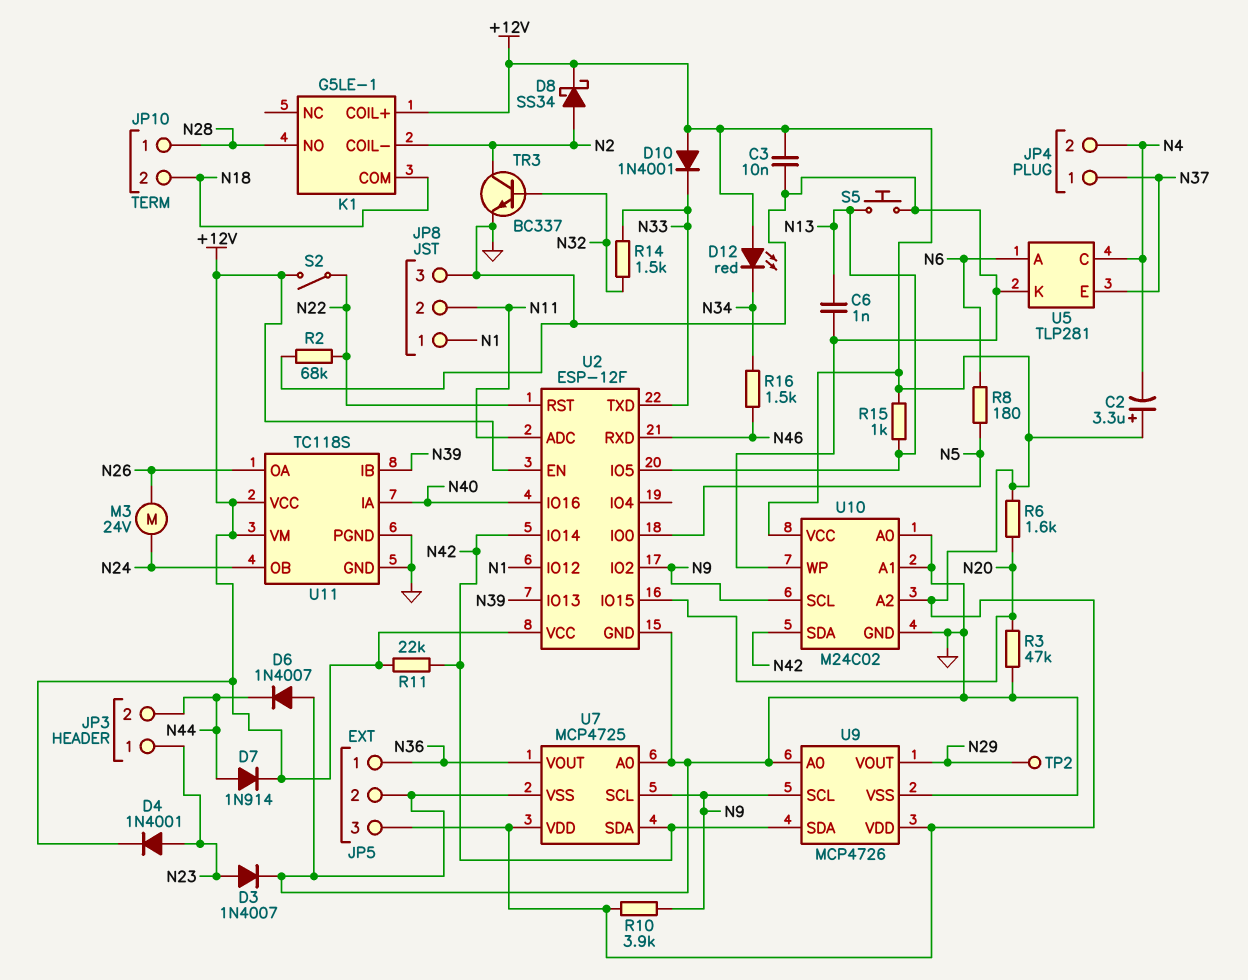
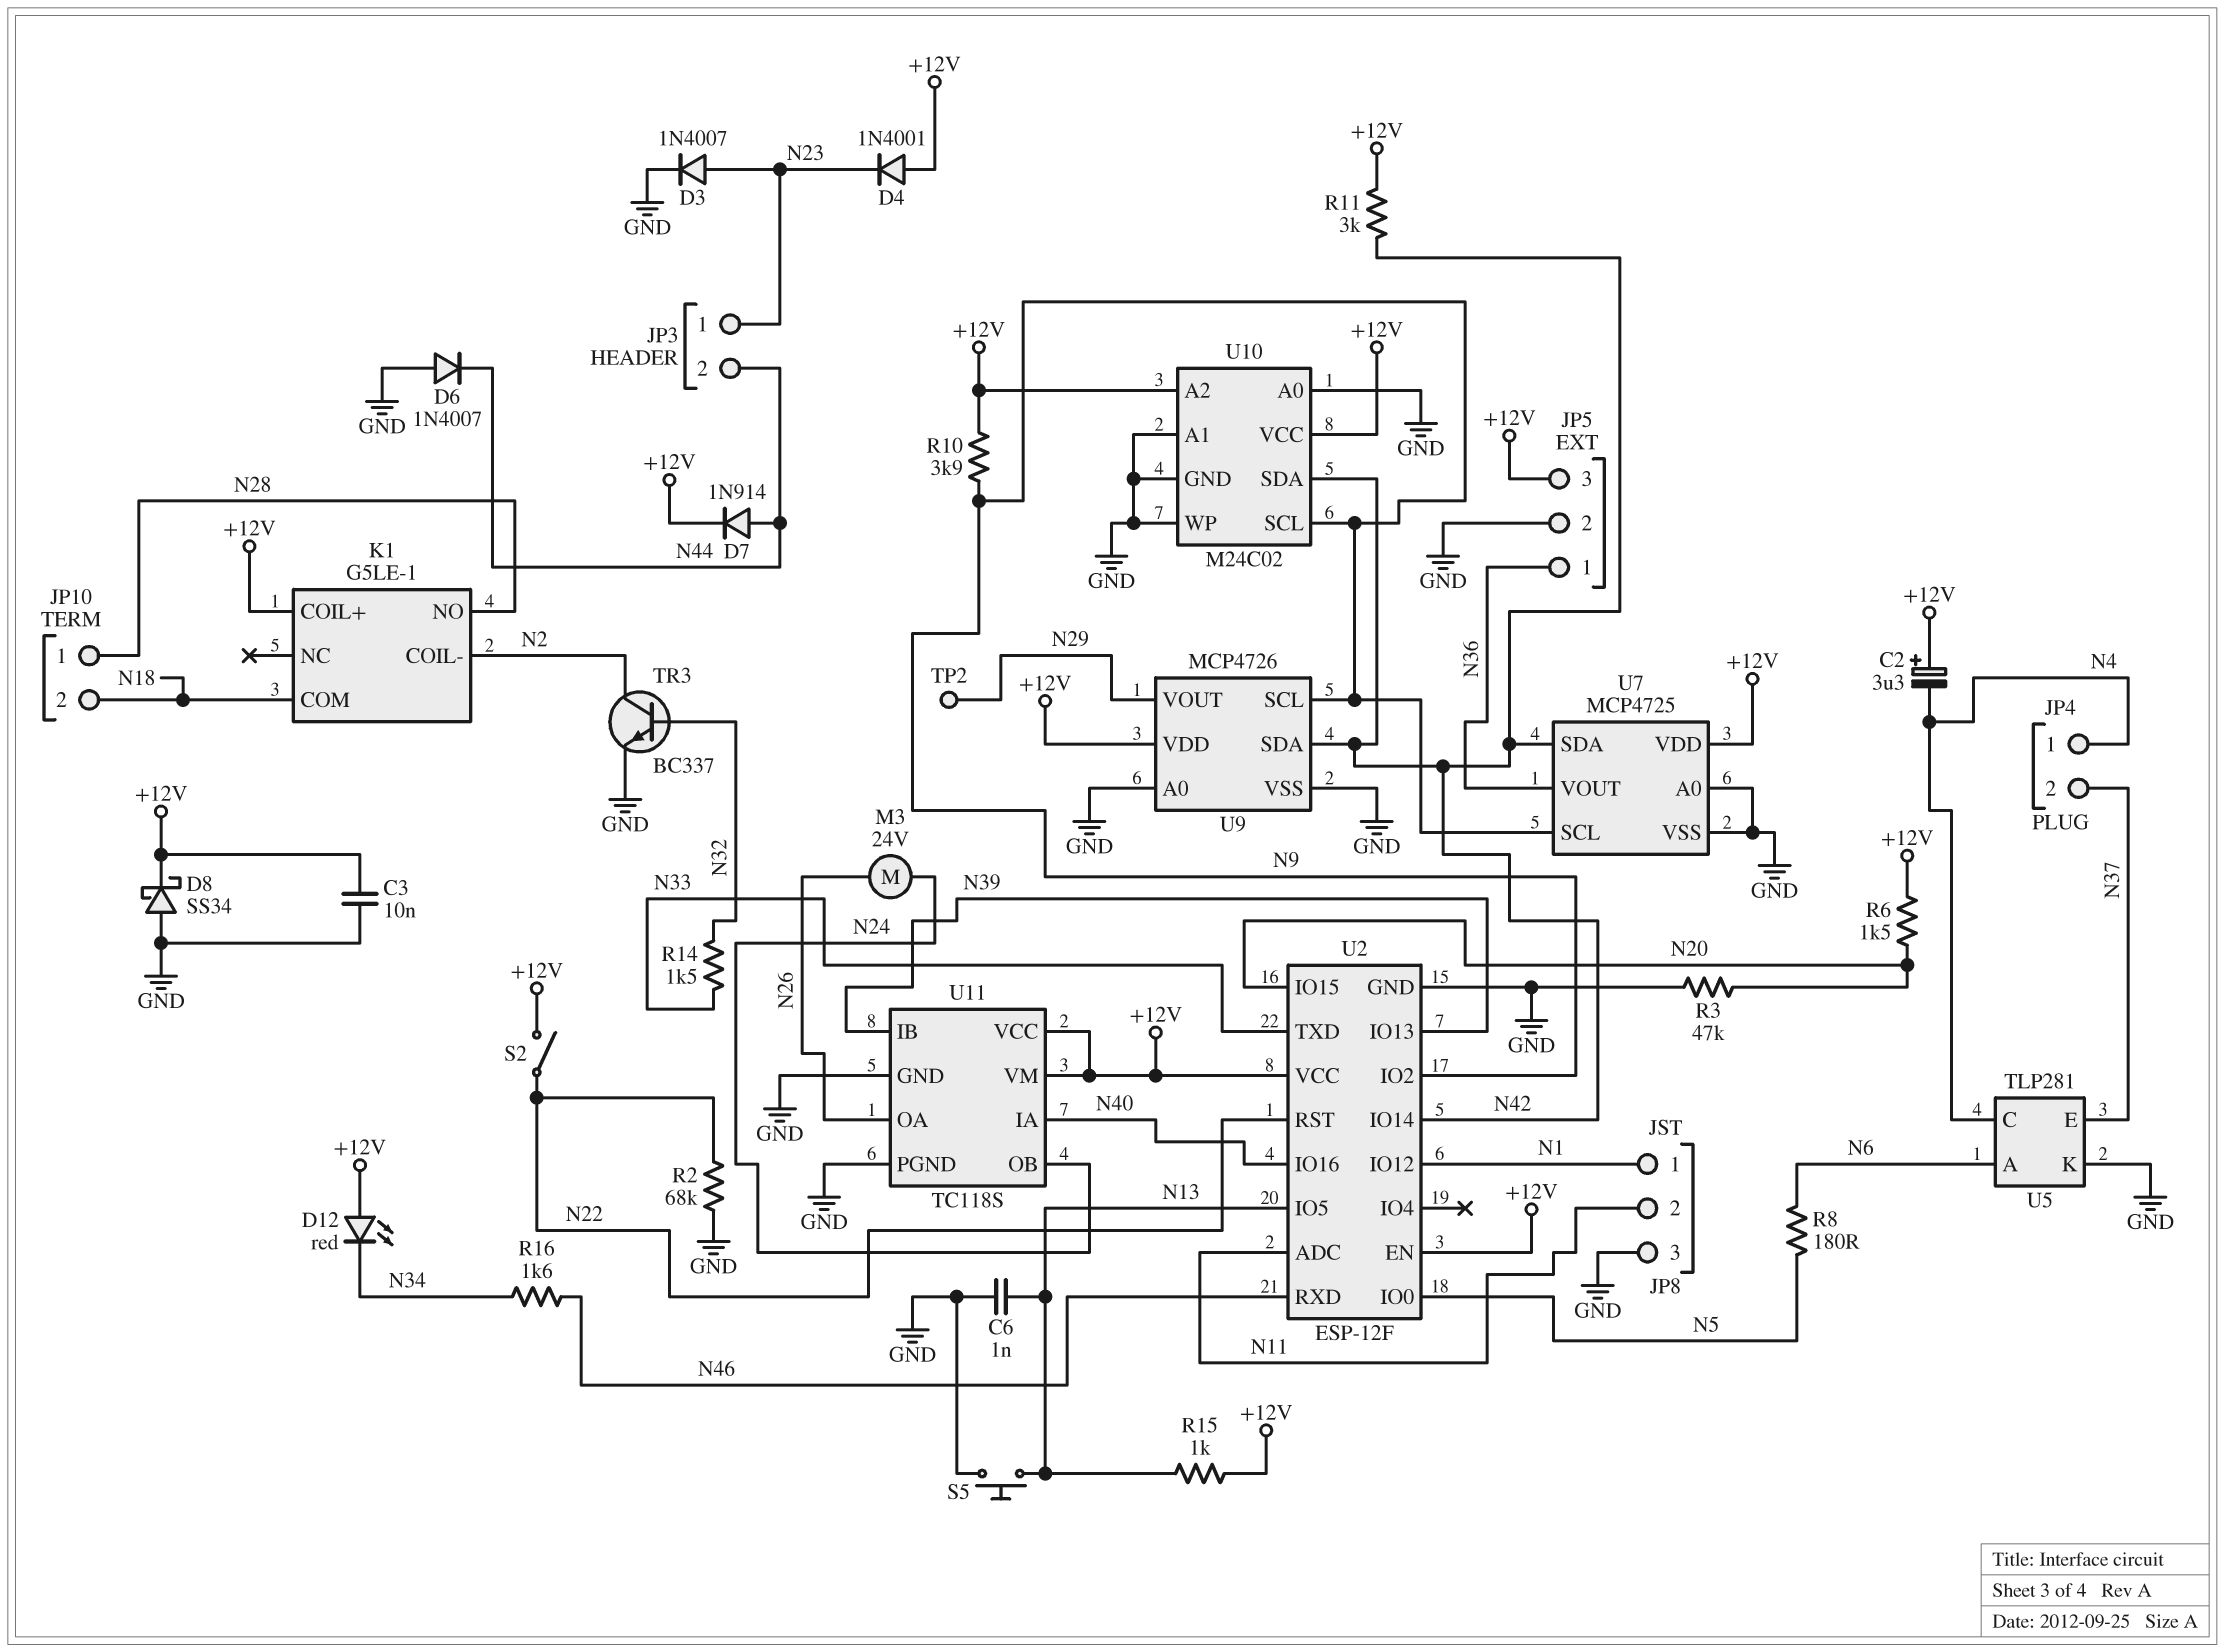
D4: diode 1N4001 (A N23, K +12V) -> diode 1N4001 (A +12V, K N23)
D8: schottky SS34 (A N2, K +12V) -> schottky SS34 (A GND, K +12V)
D10: diode 1N4001 (A +12V, K N33) -> none
JP4 pin 1: N37 -> N4
JP4 pin 2: N4 -> N37
R6: 1.6k (+12V, N20) -> 1.5k (+12V, N20)
R11: 22k (+12V, N42) -> 3k (+12V, N42)
R16: 1.5k (N34, N46) -> 1.6k (N34, N46)

